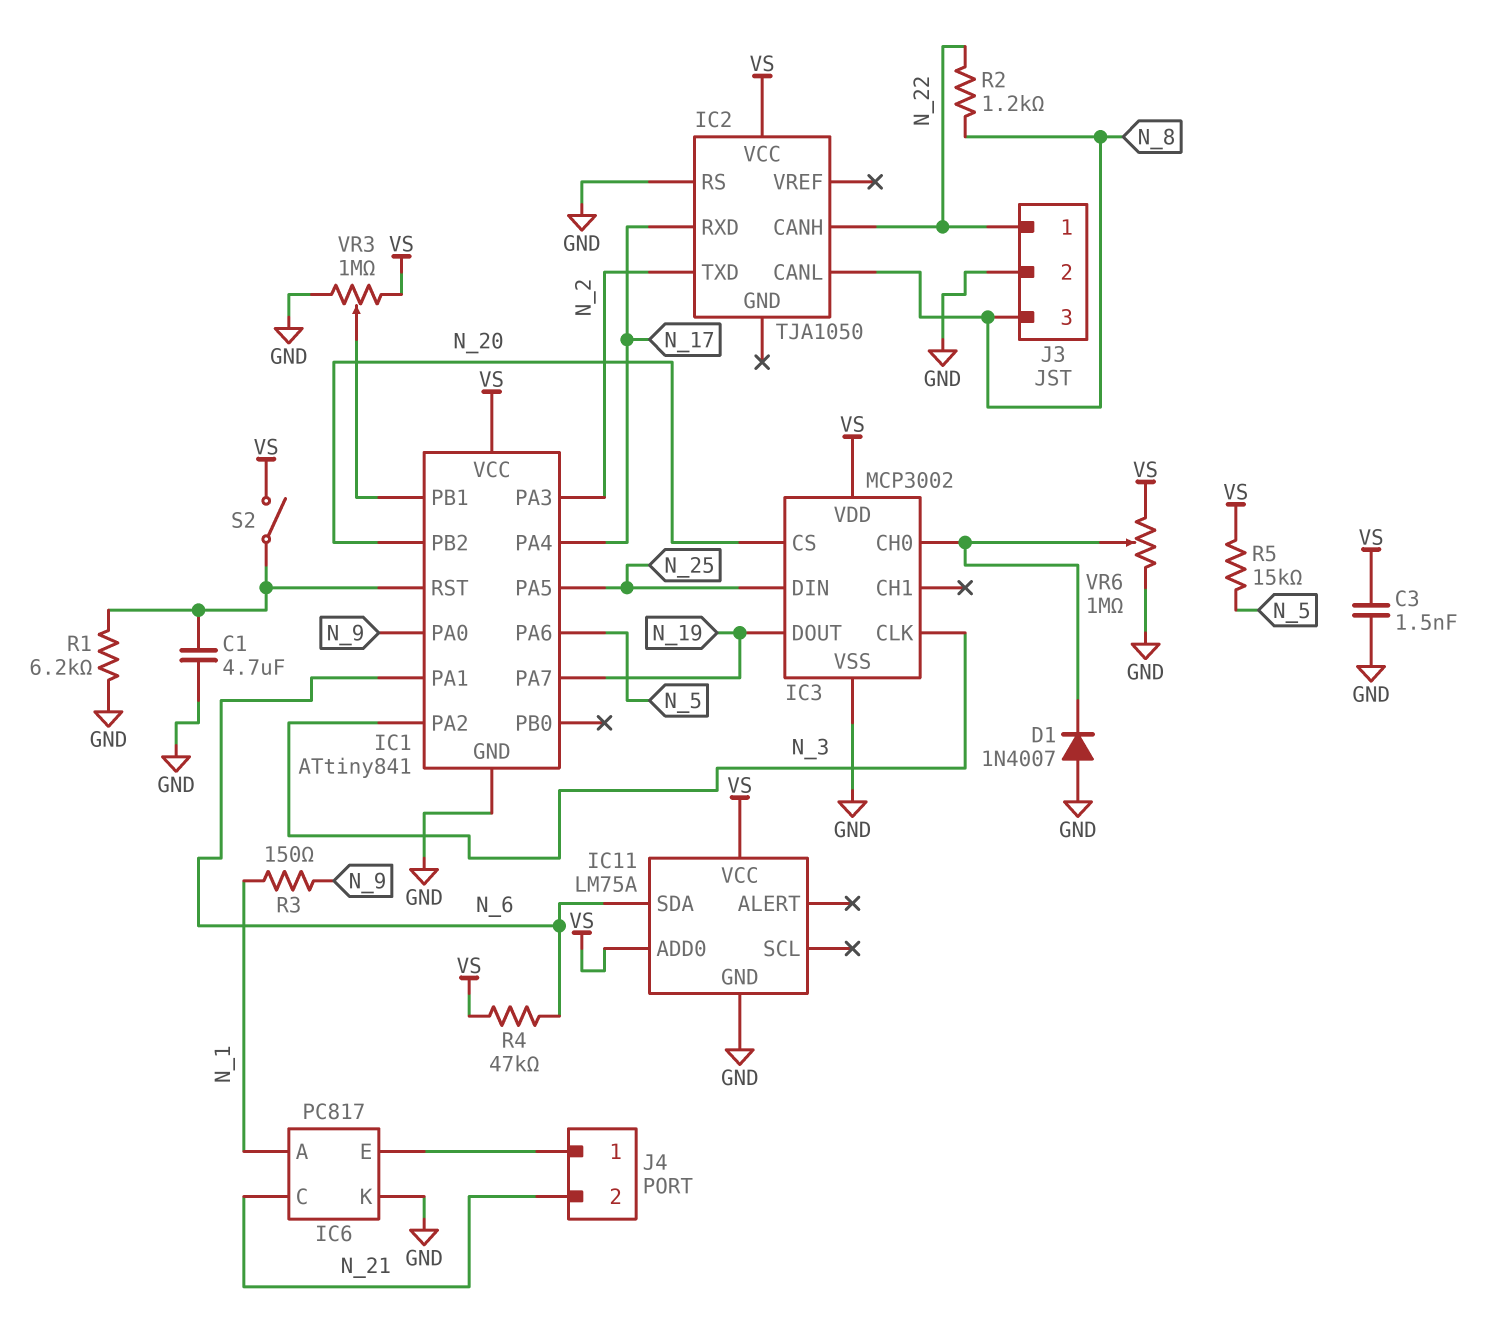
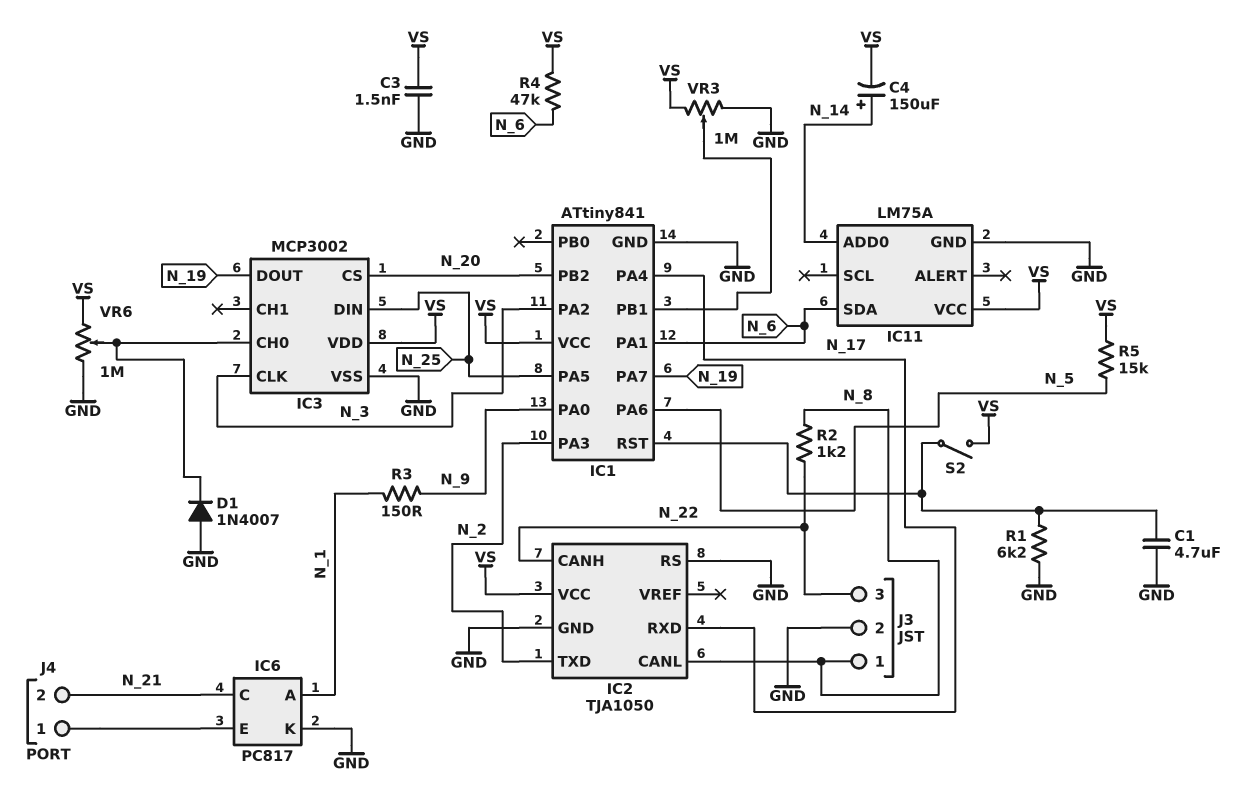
C4: none -> 150uF (plus N_14, minus VS)
IC2 pin GND: none -> GND
IC11 pin ADD0: VS -> N_14
J3 pin 1: N_22 -> N_8
J3 pin 3: N_8 -> N_22

